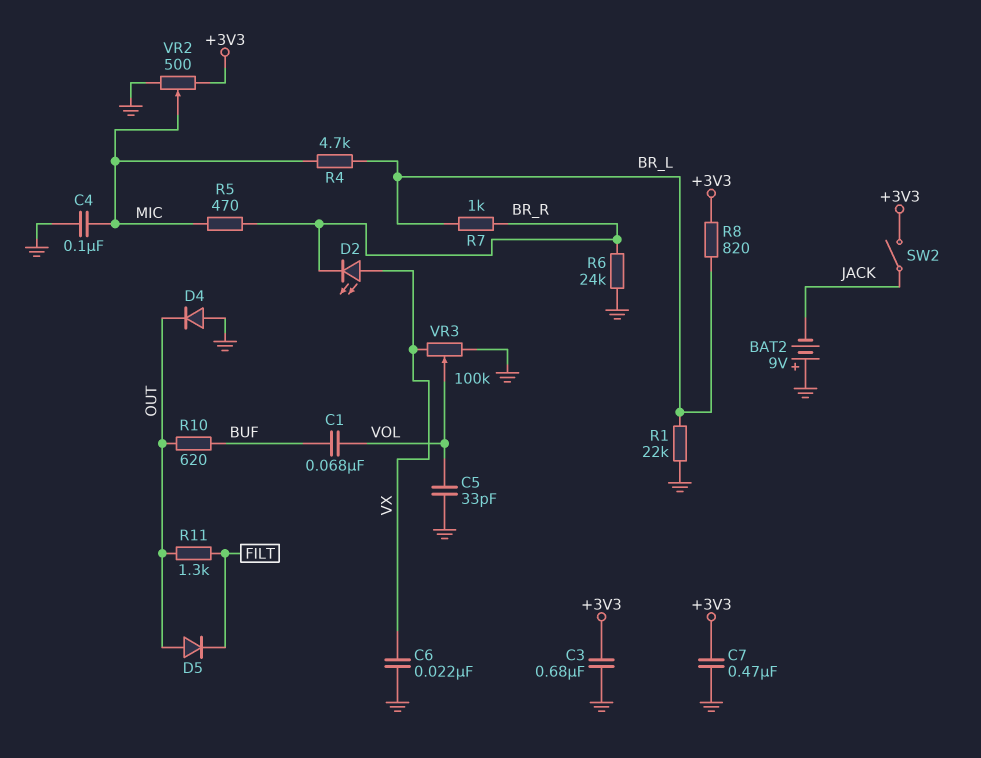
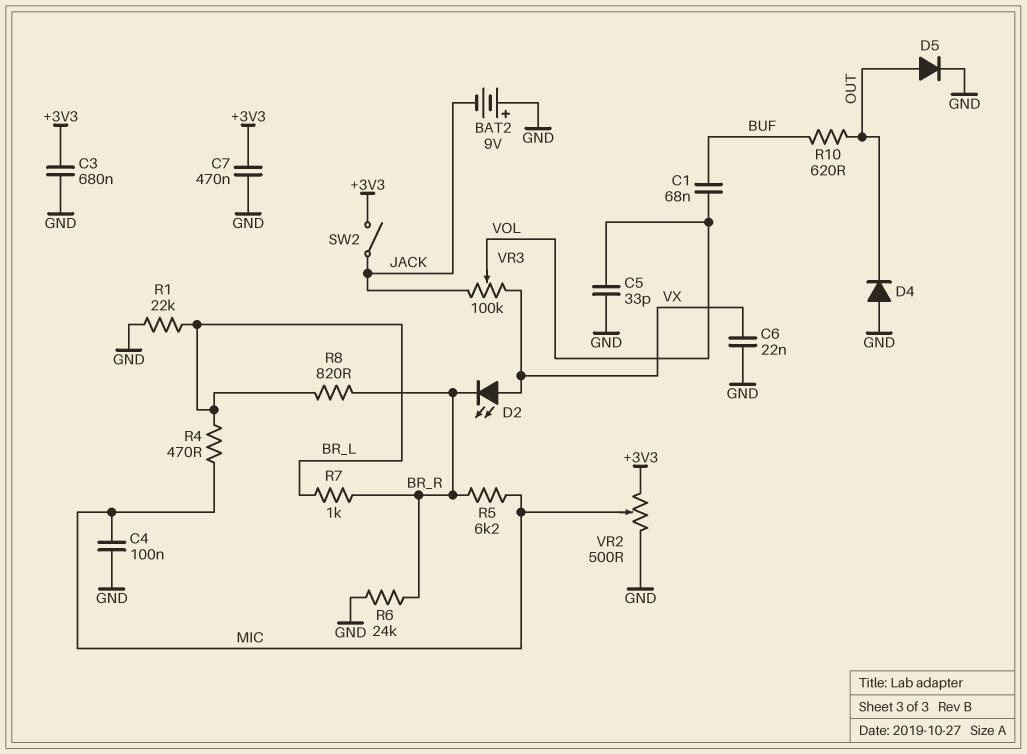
D5: diode (A OUT, K FILT) -> diode (A OUT, K GND)
R4: 4.7k (BR_L, MIC) -> 470 (BR_L, MIC)
R5: 470 (BR_R, MIC) -> 6.2k (BR_R, MIC)
R8: 820 (+3V3, BR_L) -> 820 (BR_L, BR_R)
R11: 1.3k (FILT, OUT) -> none
VR3: 100k (GND, VX, wiper VOL) -> 100k (JACK, VX, wiper VOL)

